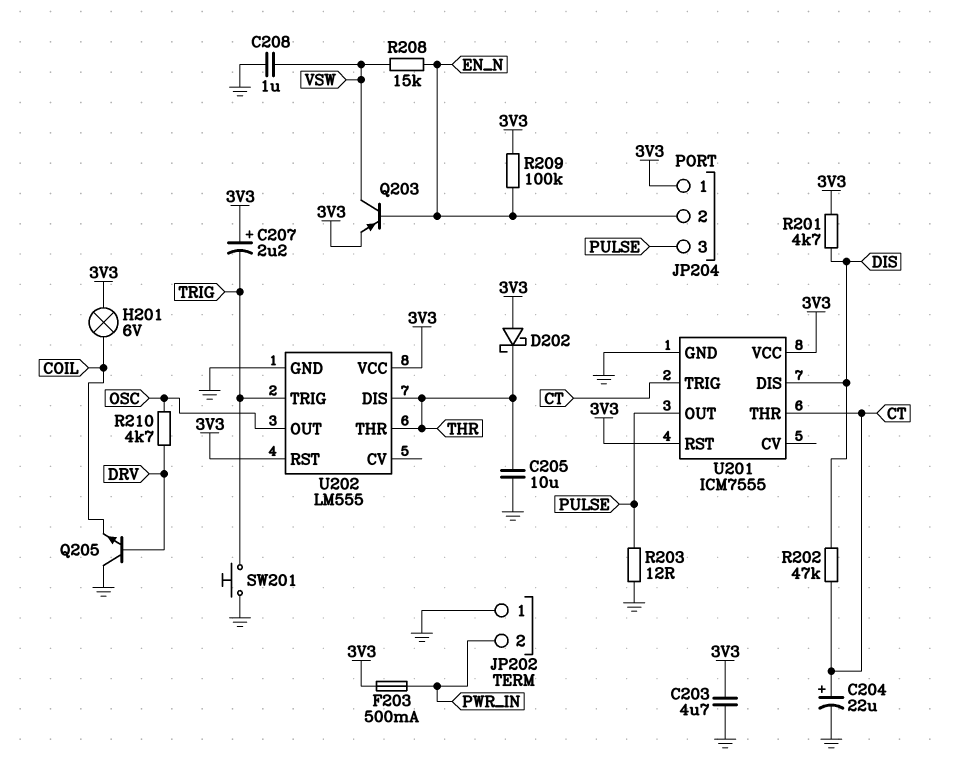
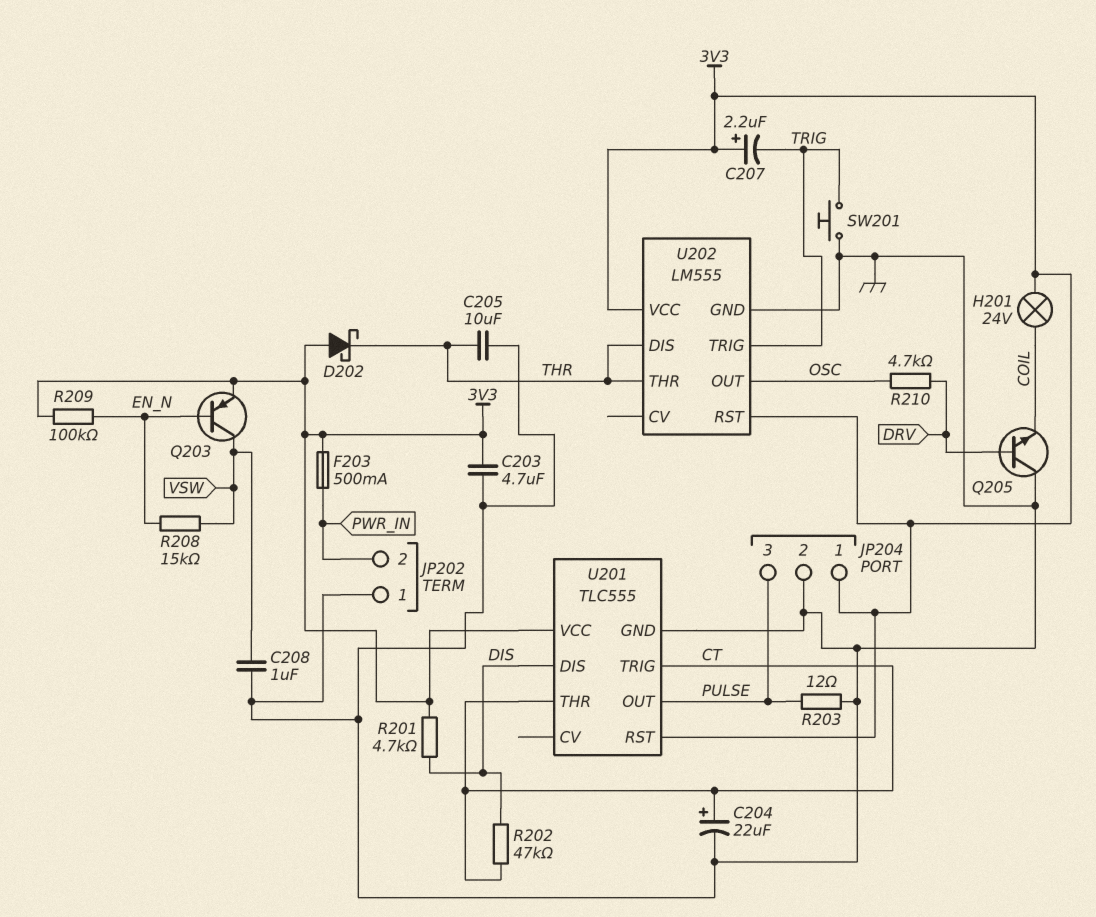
H201: lamp 6V (3V3, COIL) -> lamp 24V (3V3, COIL)
JP204 pin 2: EN_N -> GND
U201: ICM7555 -> TLC555

